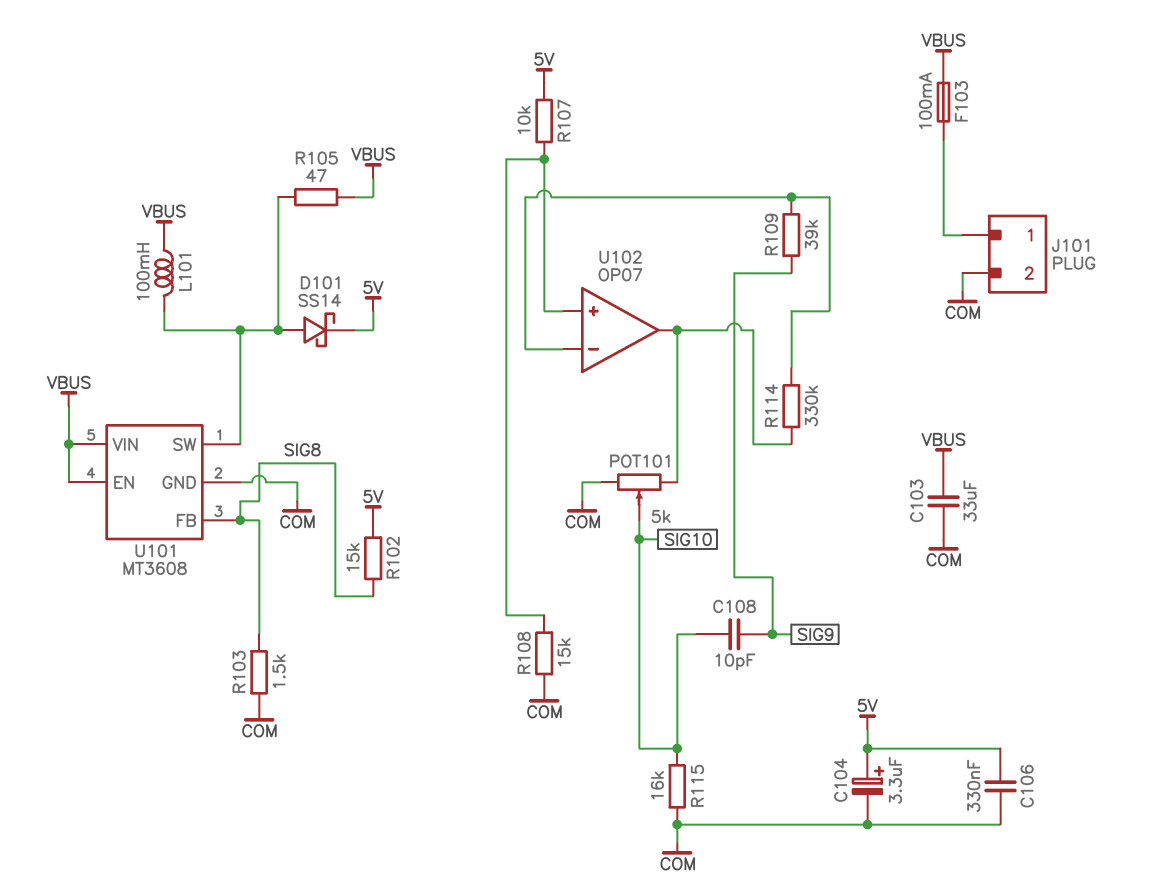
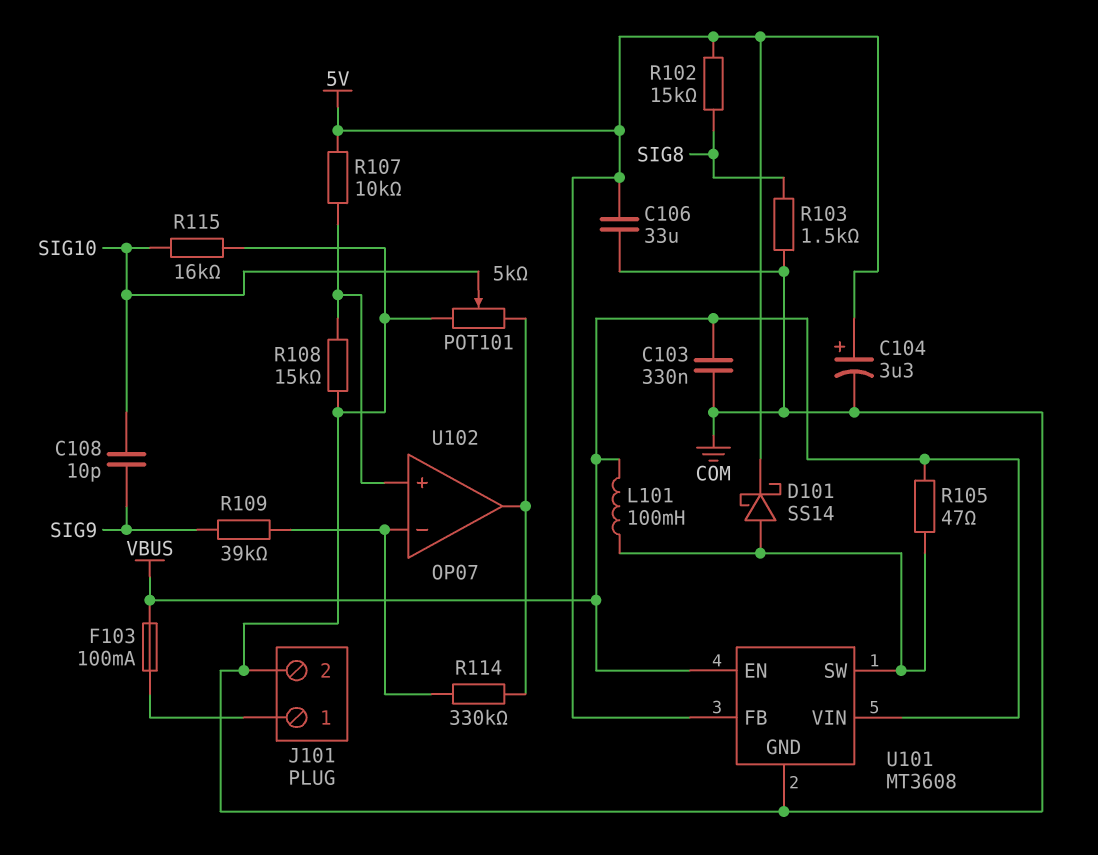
C103: 33uF (COM, VBUS) -> 330nF (COM, VBUS)
C106: 330nF (5V, COM) -> 33uF (5V, COM)
U101 pin FB: SIG8 -> 5V

